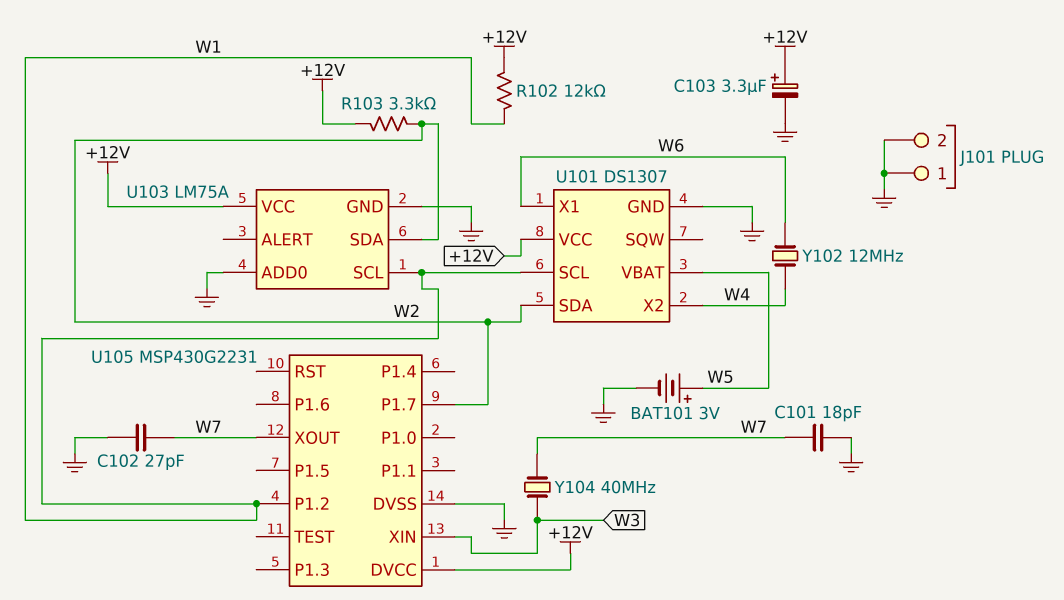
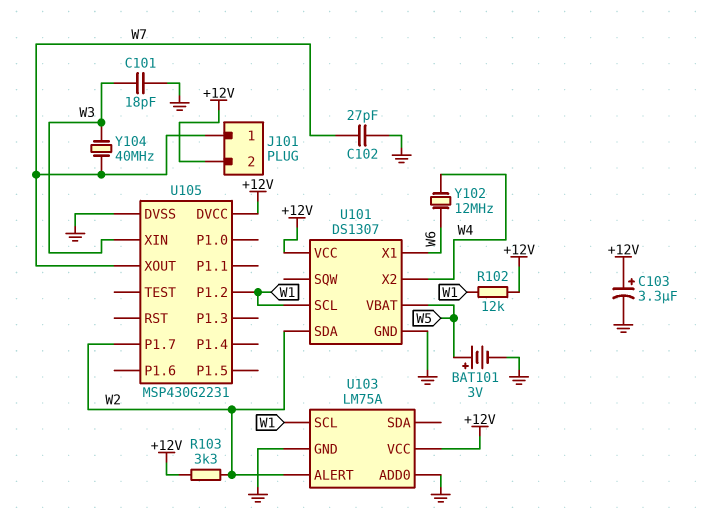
C101: 18pF (GND, W7) -> 18pF (GND, W3)
J101 pin 1: GND -> W7
J101 pin 2: GND -> +12V
U103 pin ALERT: none -> W2
U103 pin SDA: W2 -> none

